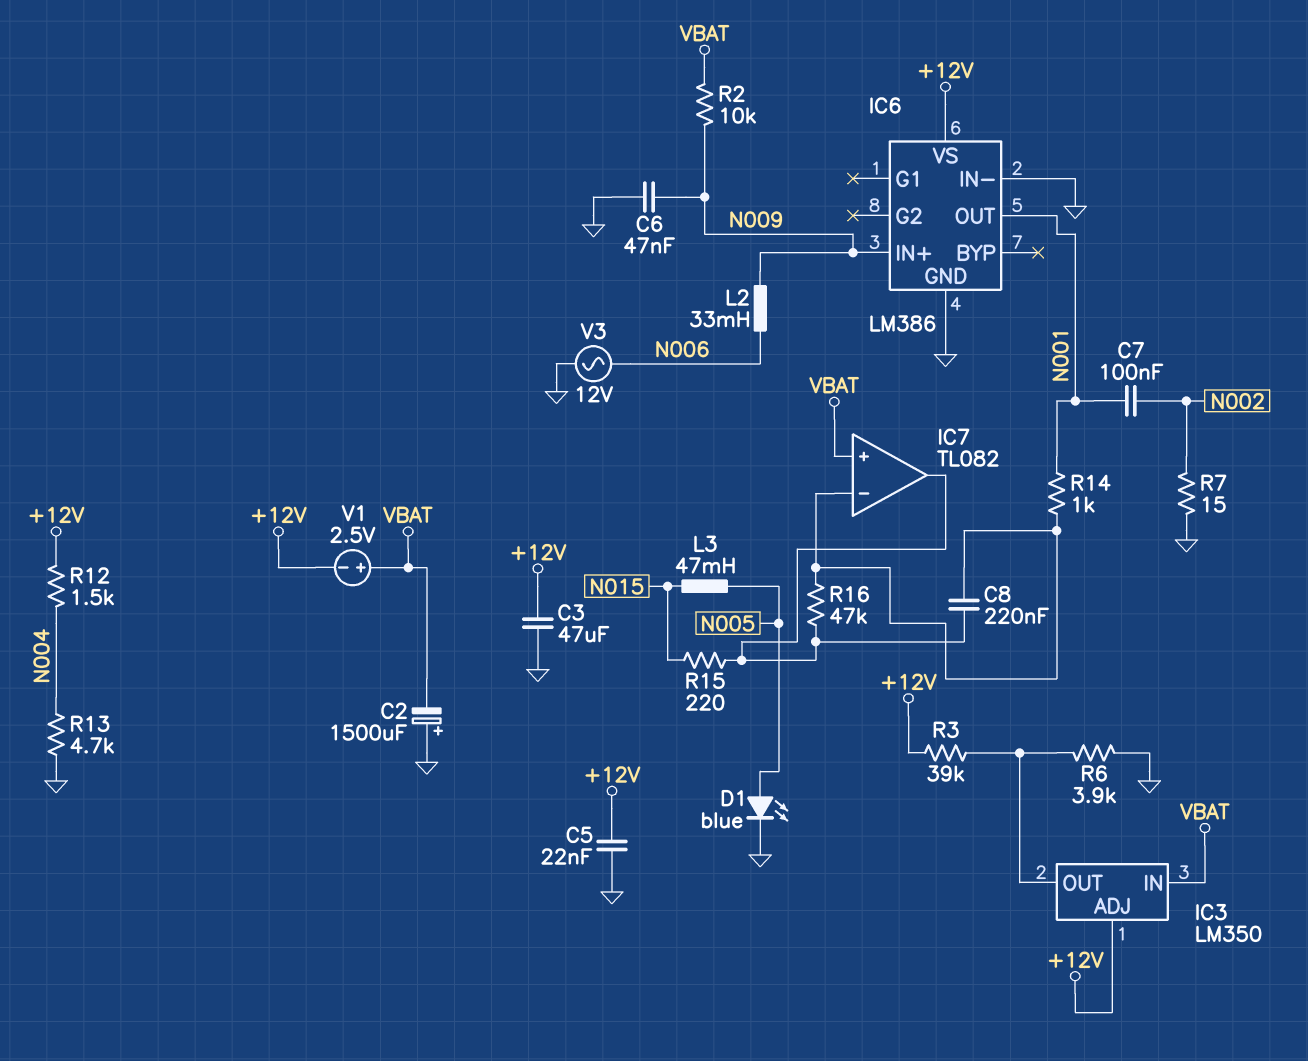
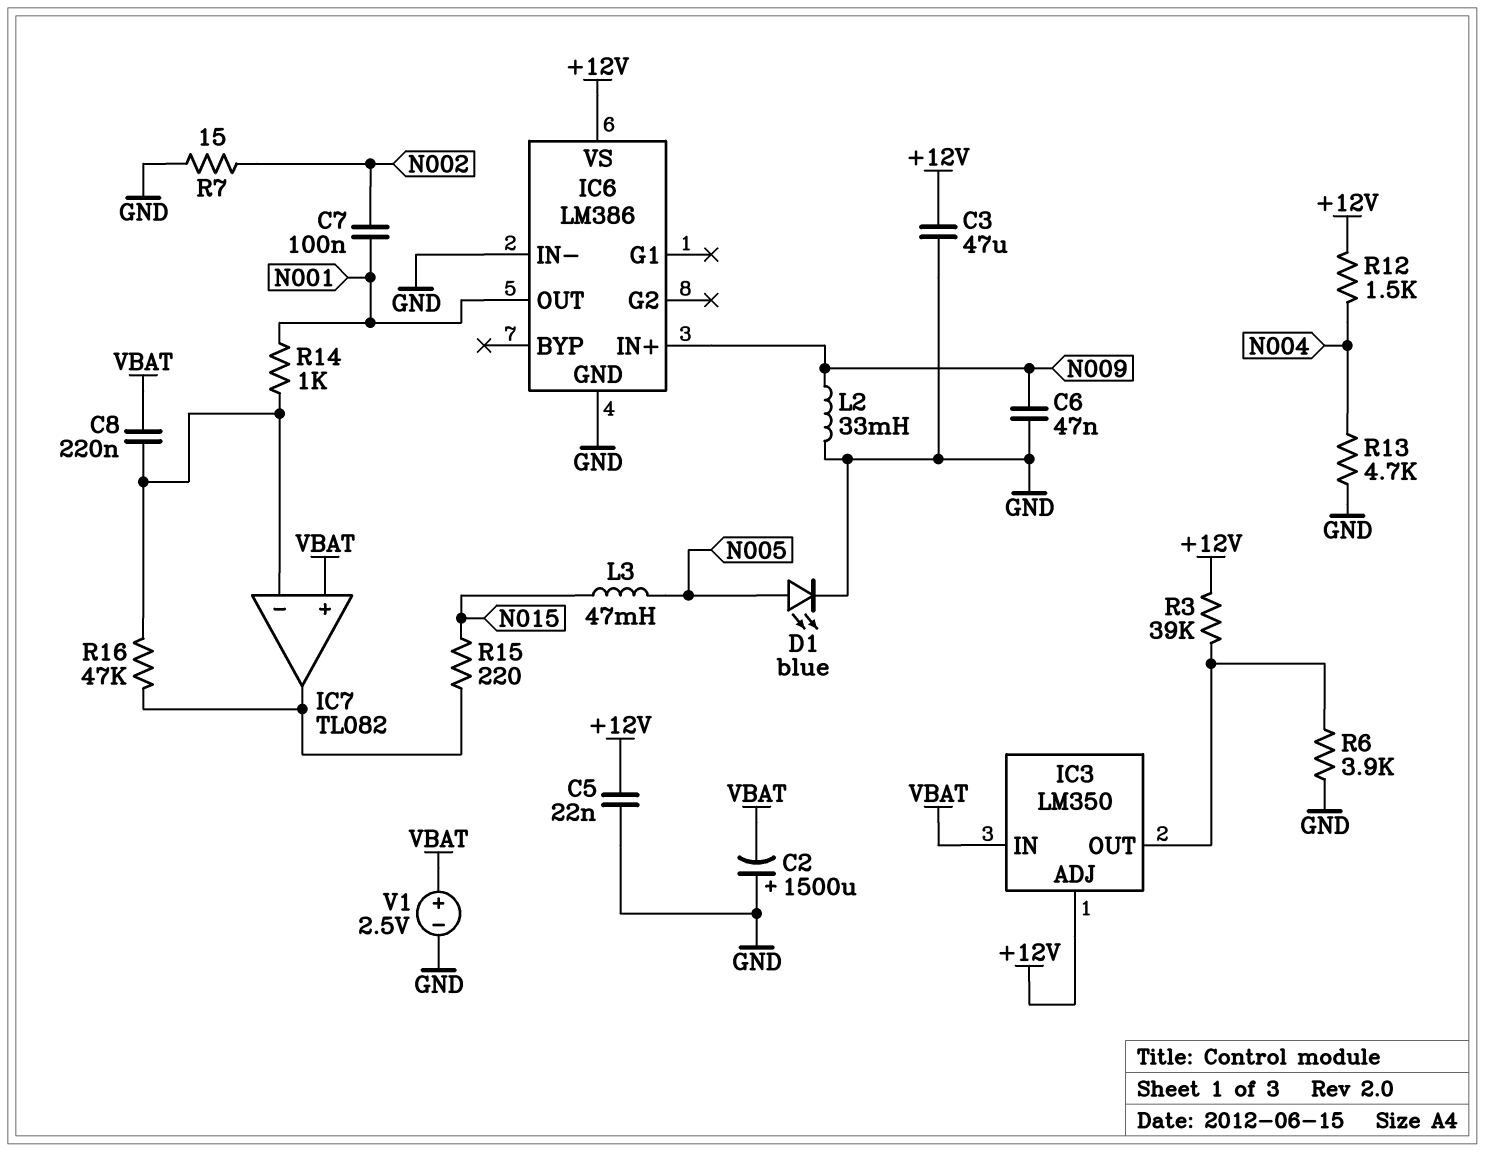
C8: 220nF (IC7/in-, IC7/out) -> 220nF (IC7/in-, VBAT)
L2: 33mH (N006, N009) -> 33mH (GND, N009)
R2: 10k (N009, VBAT) -> none
V1: 2.5V (plus VBAT, minus +12V) -> 2.5V (plus VBAT, minus GND)
V3: AC 12V (GND, N006) -> none

